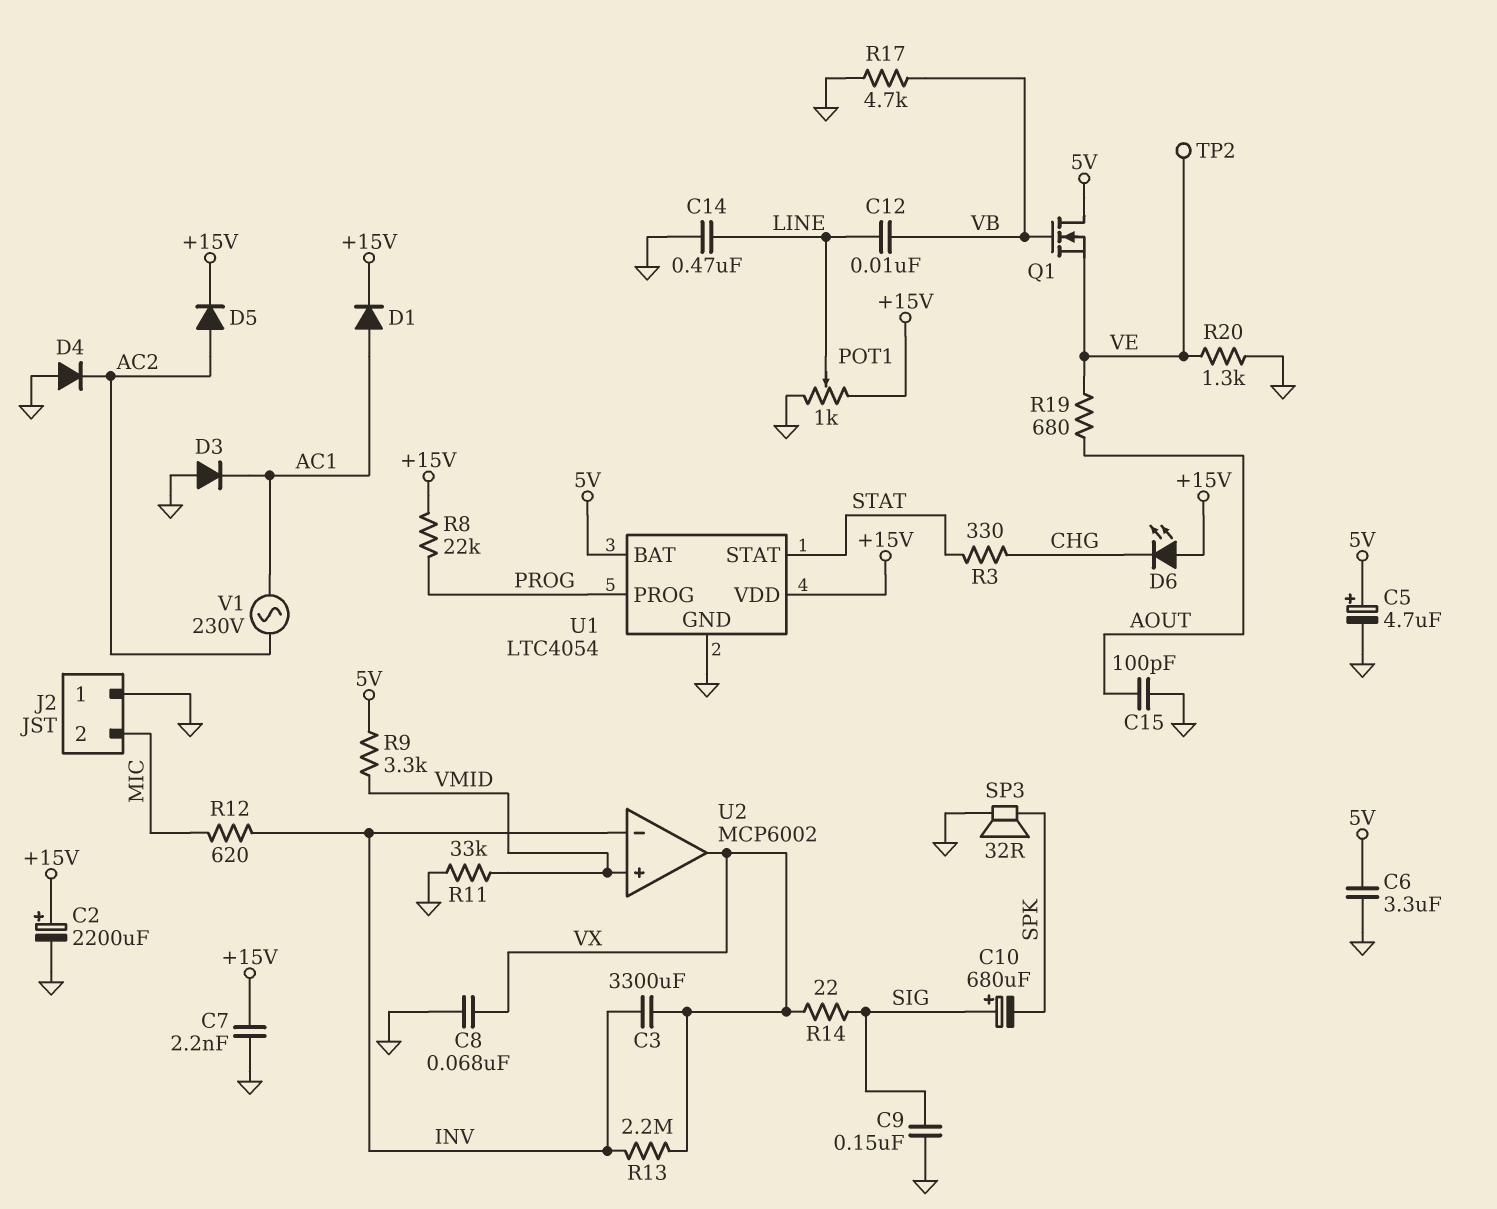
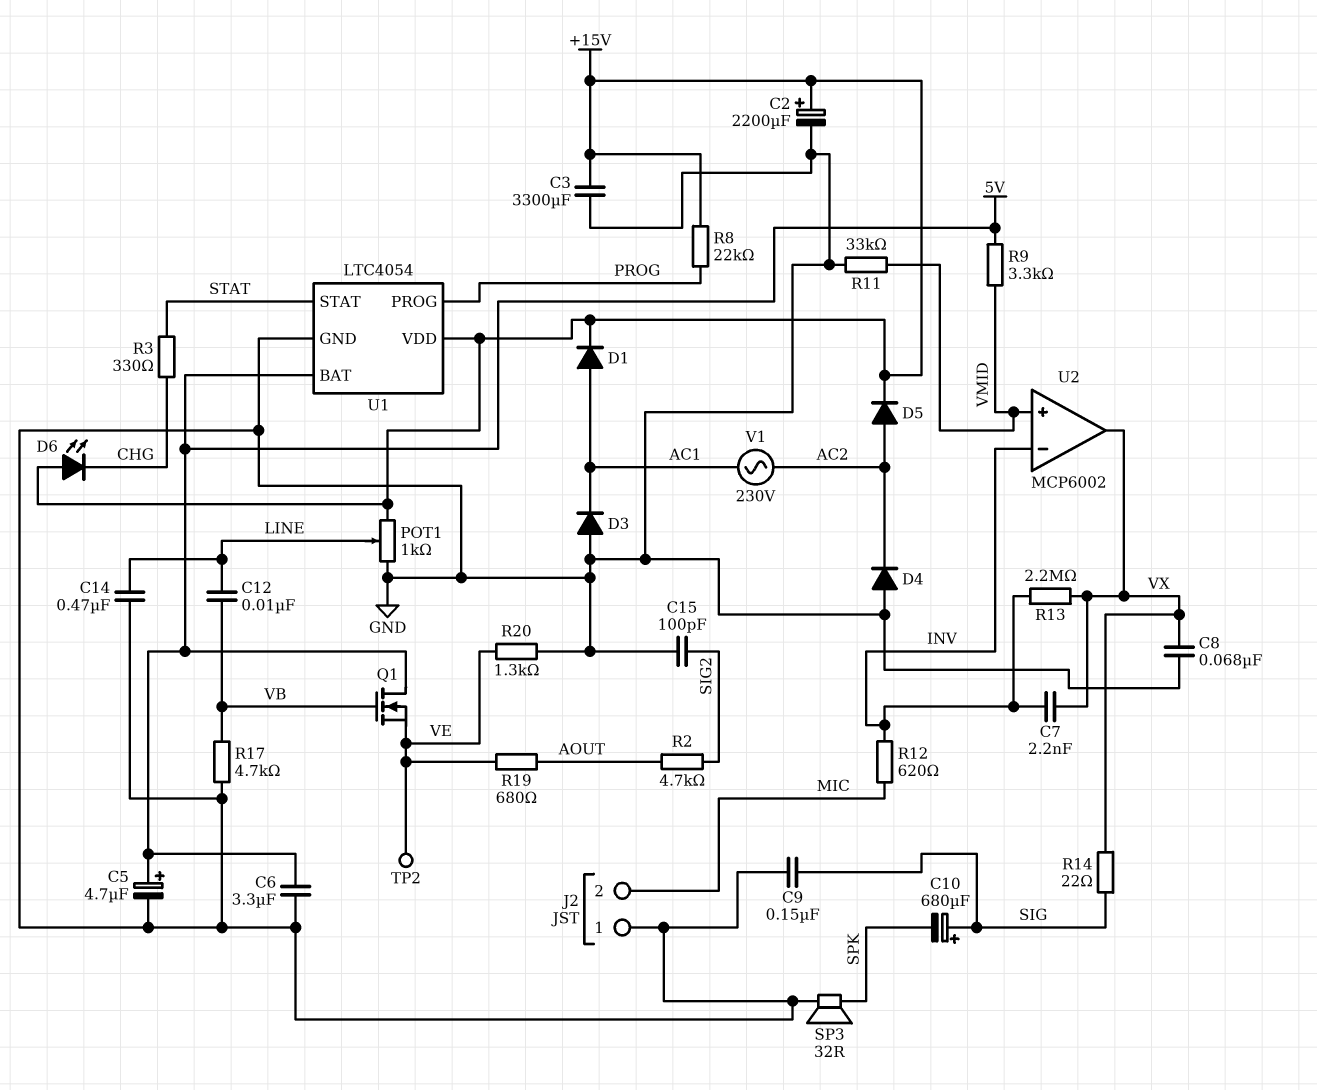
C3: 3300uF (INV, VX) -> 3300uF (+15V, GND)
C7: 2.2nF (+15V, GND) -> 2.2nF (INV, VX)
C15: 100pF (AOUT, GND) -> 100pF (GND, SIG2)
R2: none -> 4.7k (AOUT, SIG2)

